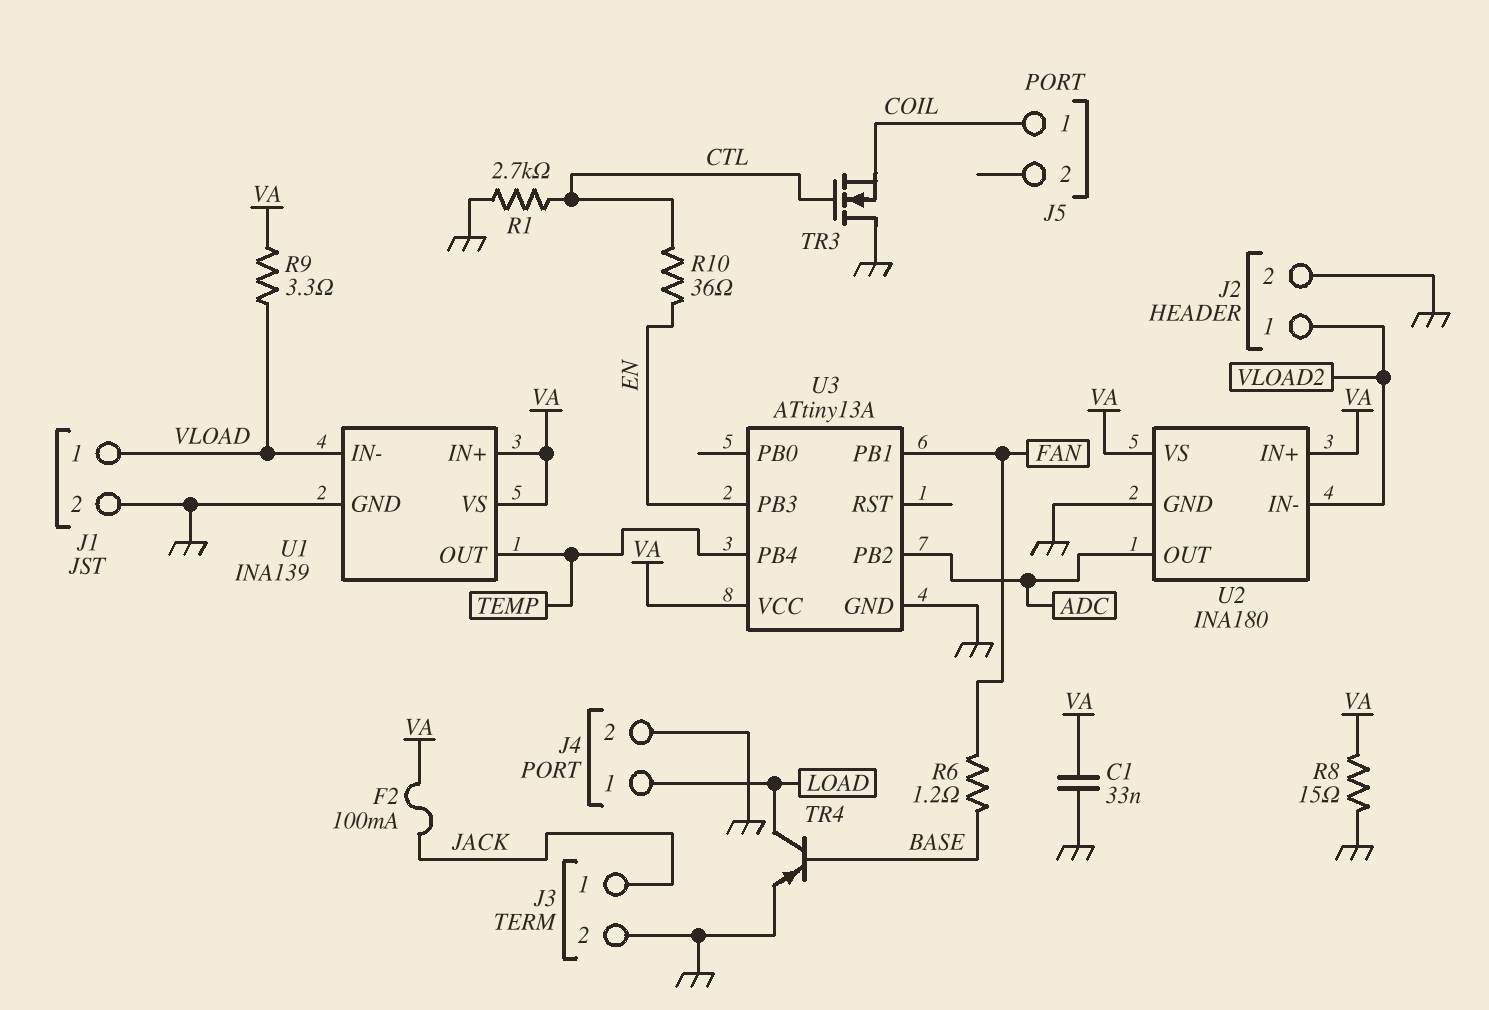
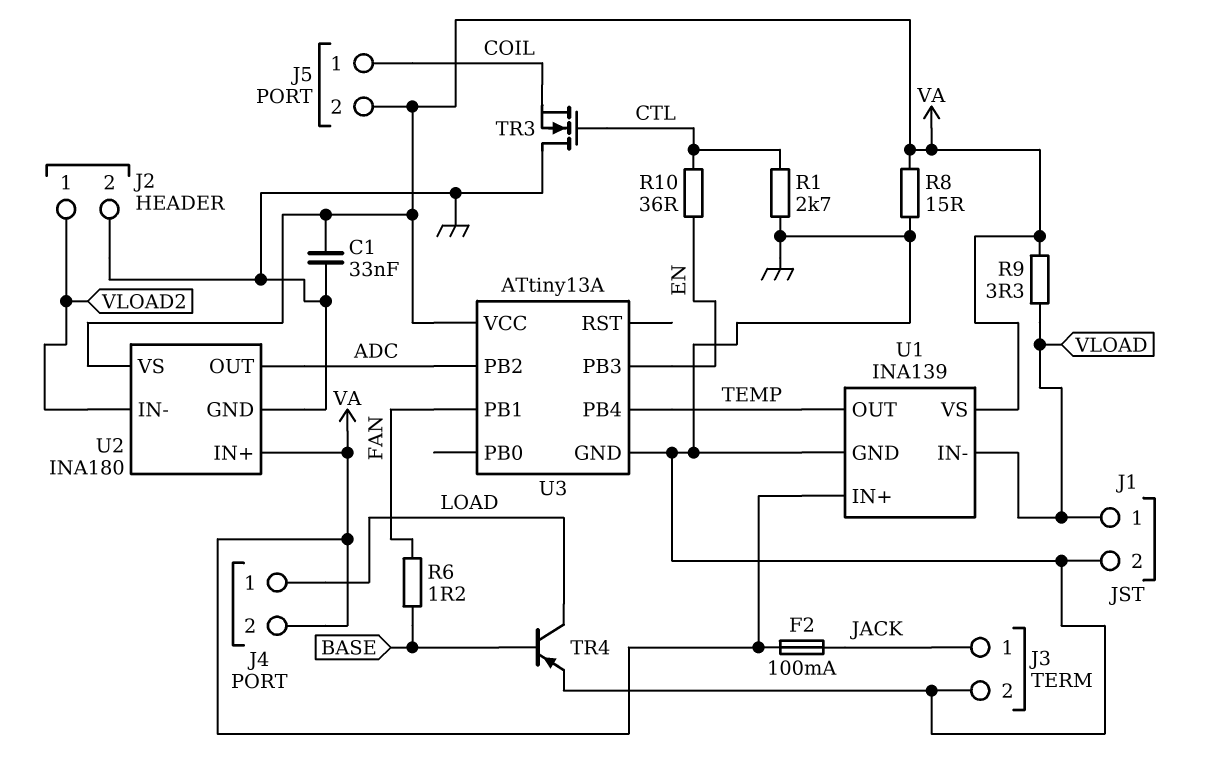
J4 pin 2: GND -> VA
J5 pin 2: none -> VA

